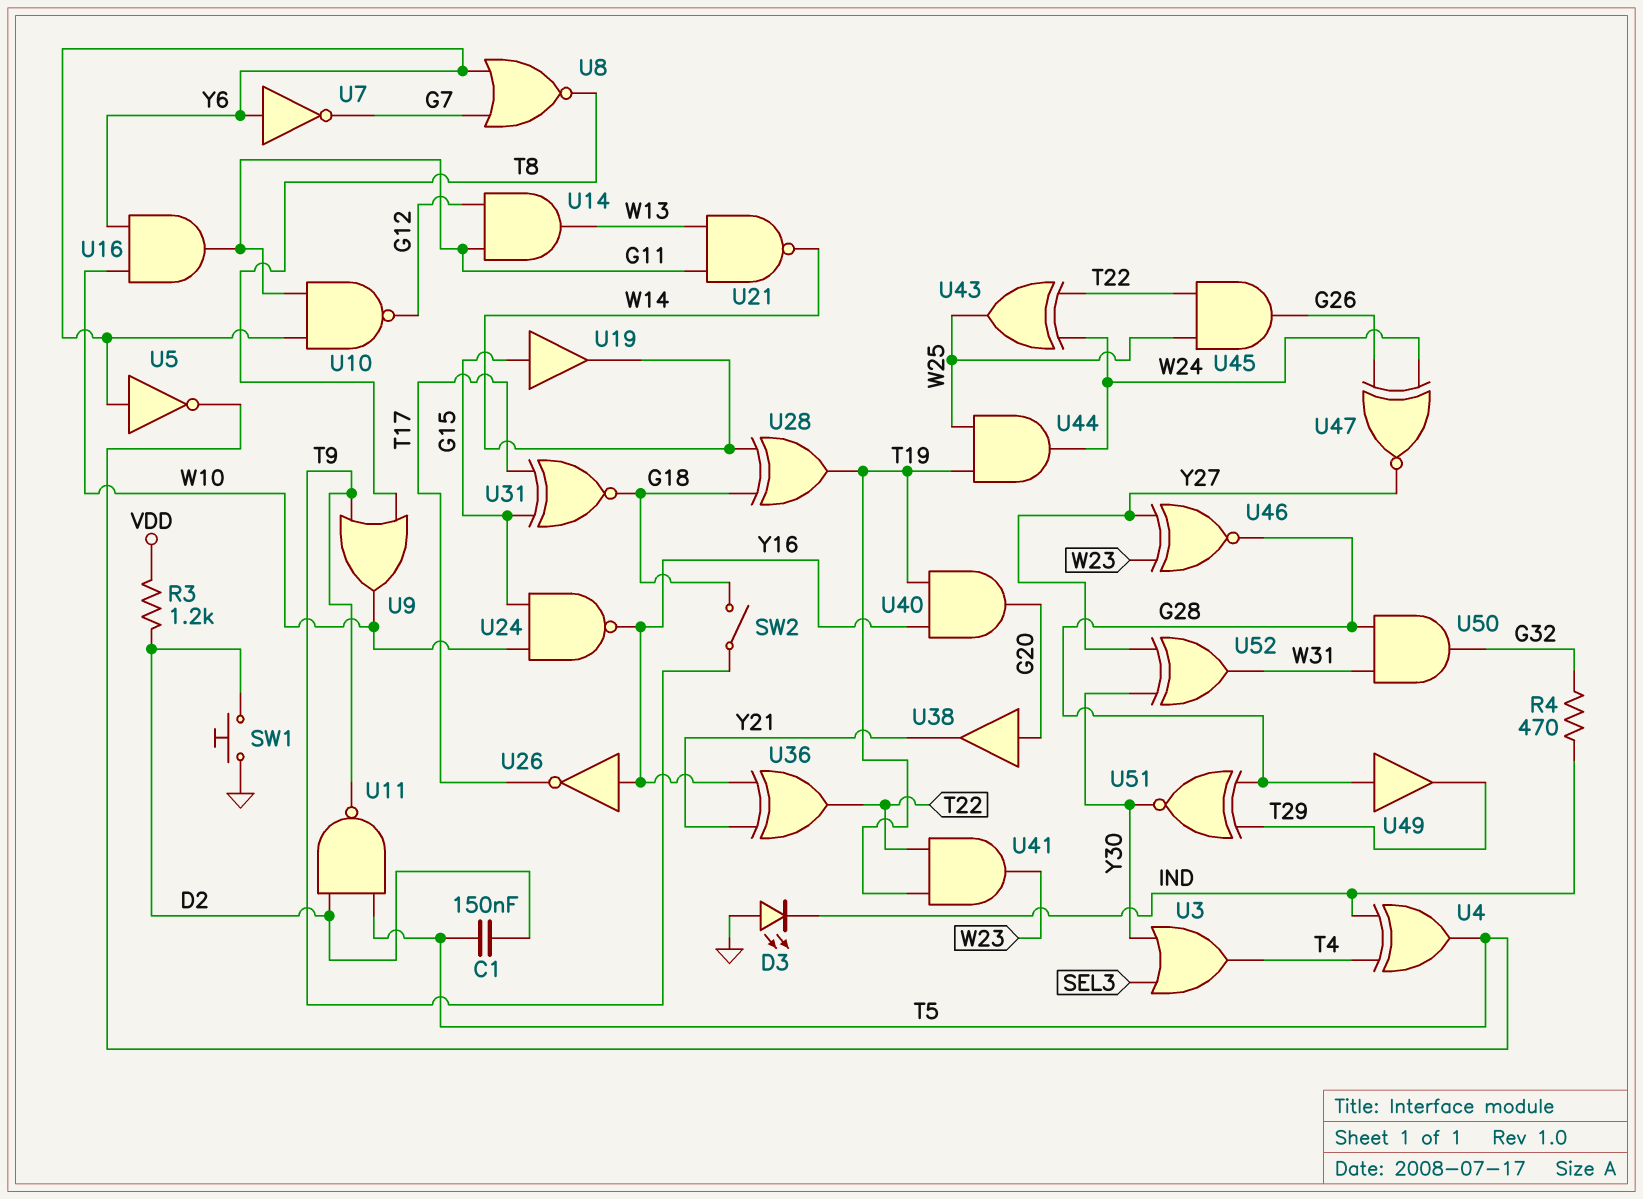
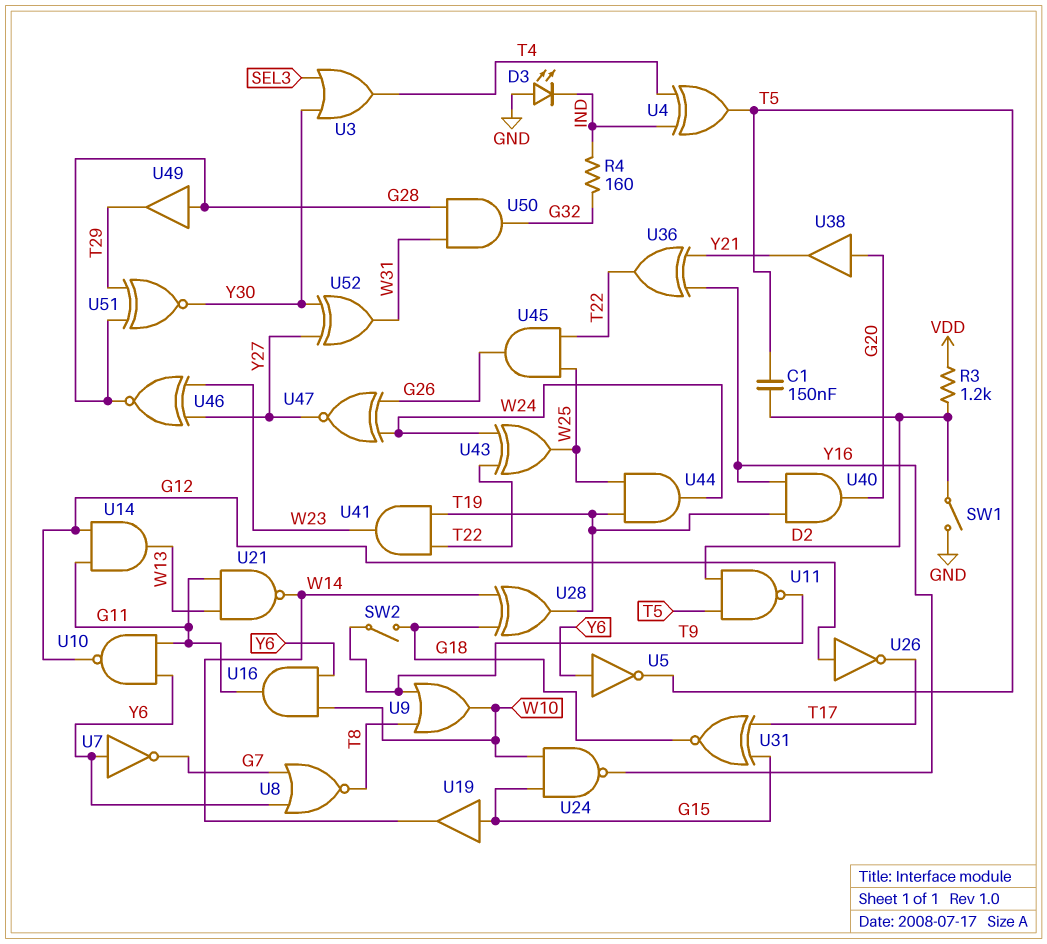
R4: 470 (G32, IND) -> 160 (G32, IND)
SW1: button (D2, GND) -> switch (D2, GND)
U26: NOT (in Y16, out T17) -> NOT (in G12, out T17)

